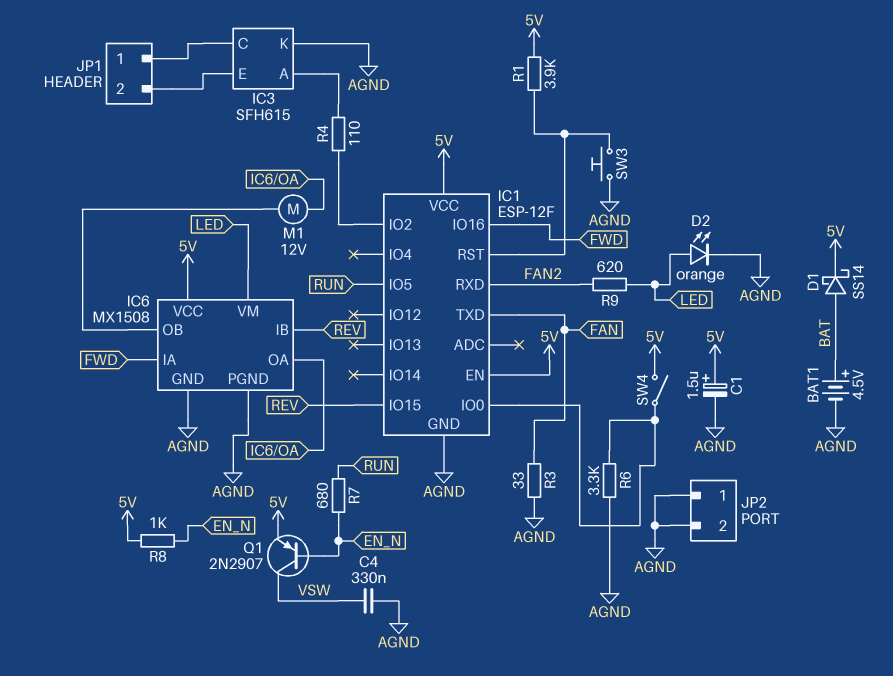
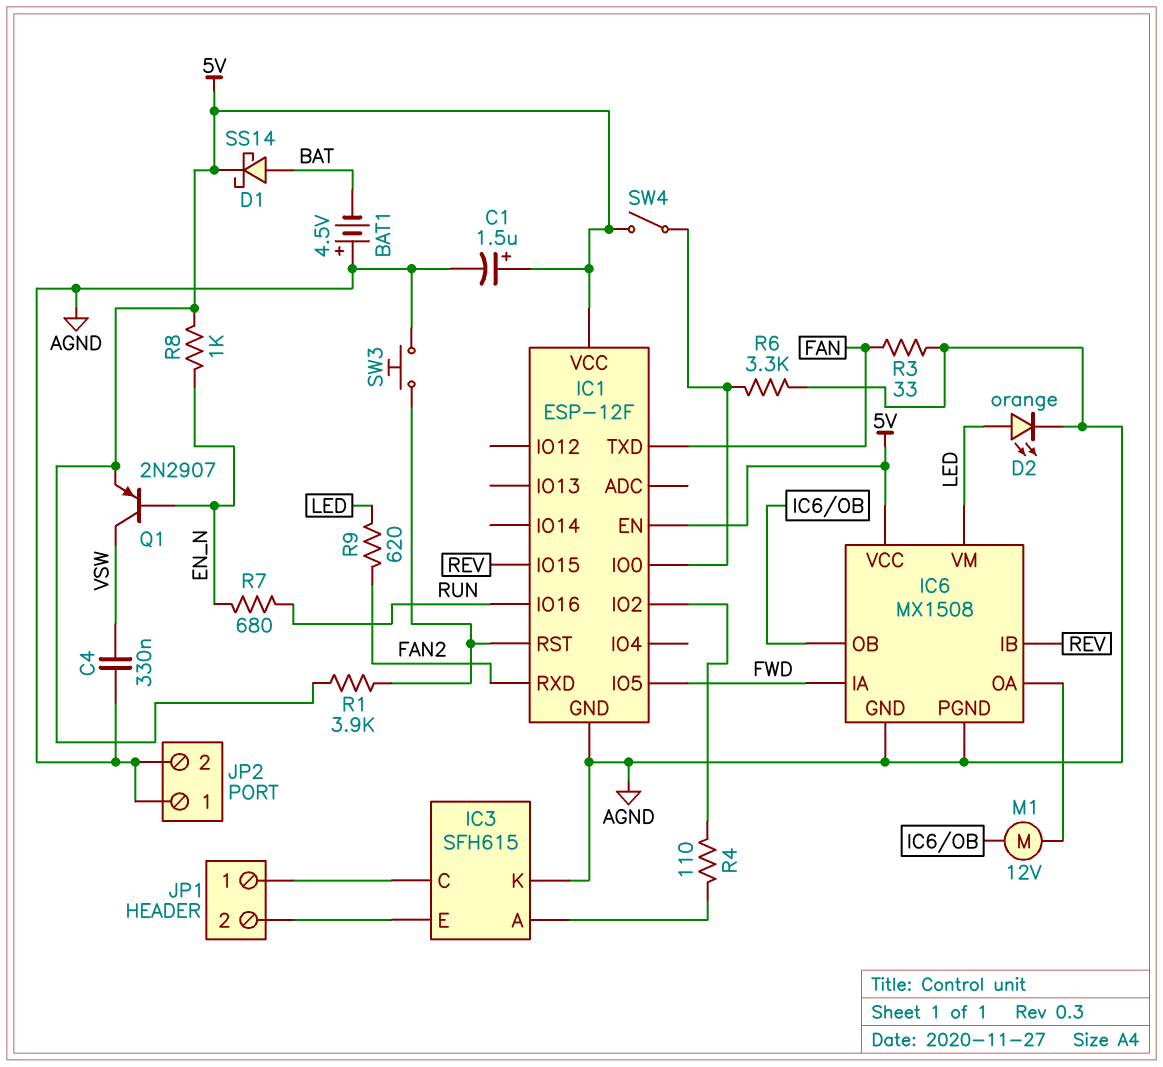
BAT1: 4.5V (plus BAT, minus AGND) -> 4.5V (plus AGND, minus BAT)
IC1 pin IO5: RUN -> FWD
IC1 pin IO16: FWD -> RUN

